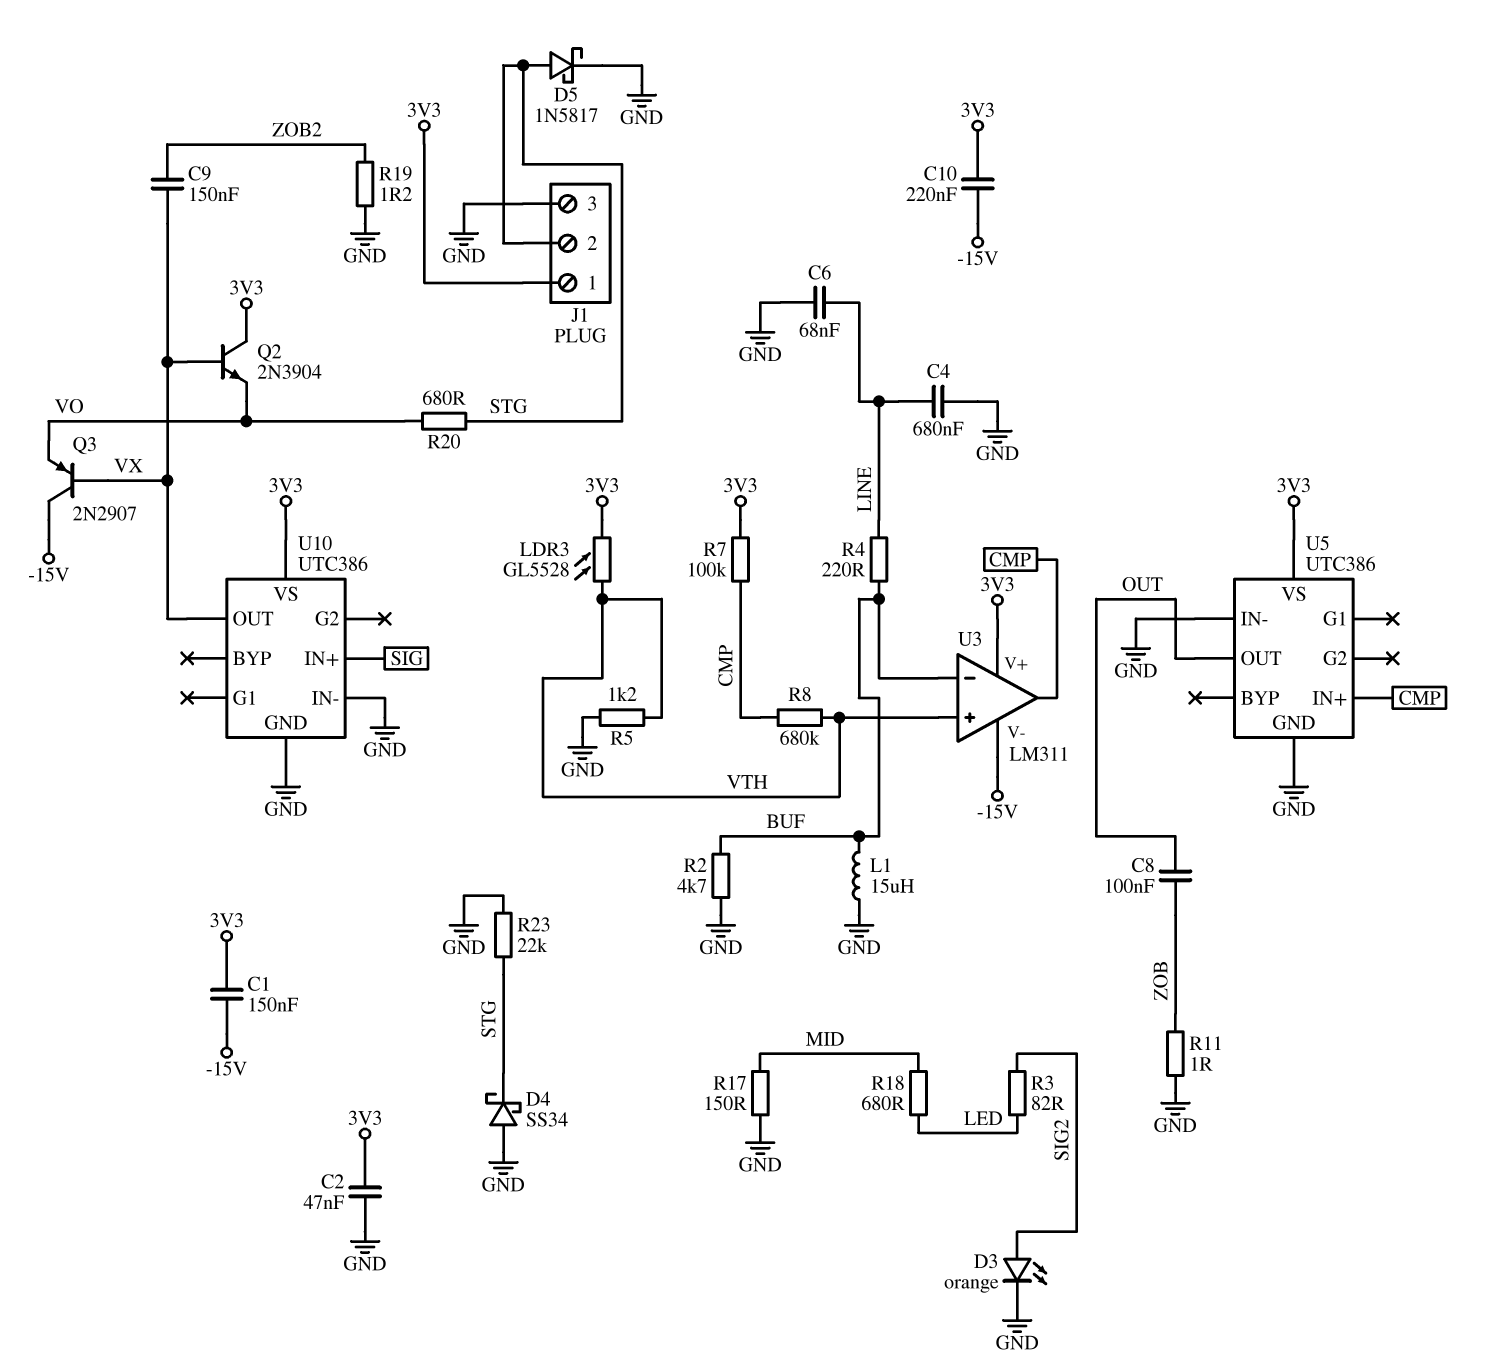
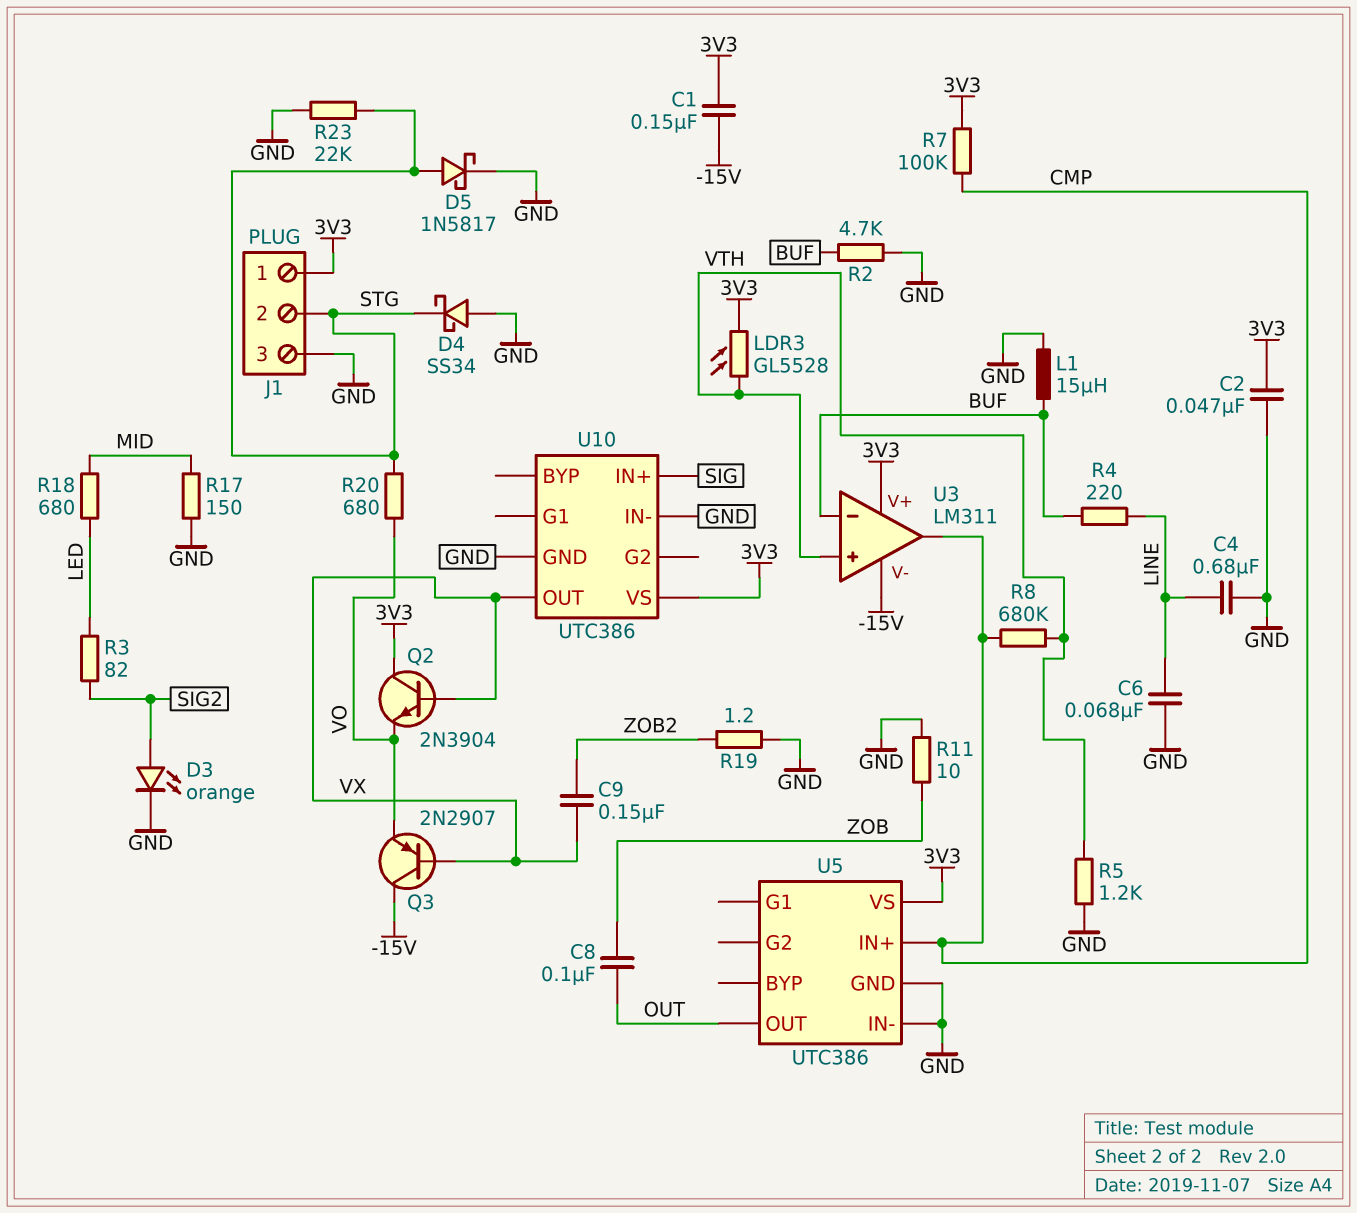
C10: 220nF (-15V, 3V3) -> none
R11: 1 (GND, ZOB) -> 10 (GND, ZOB)

